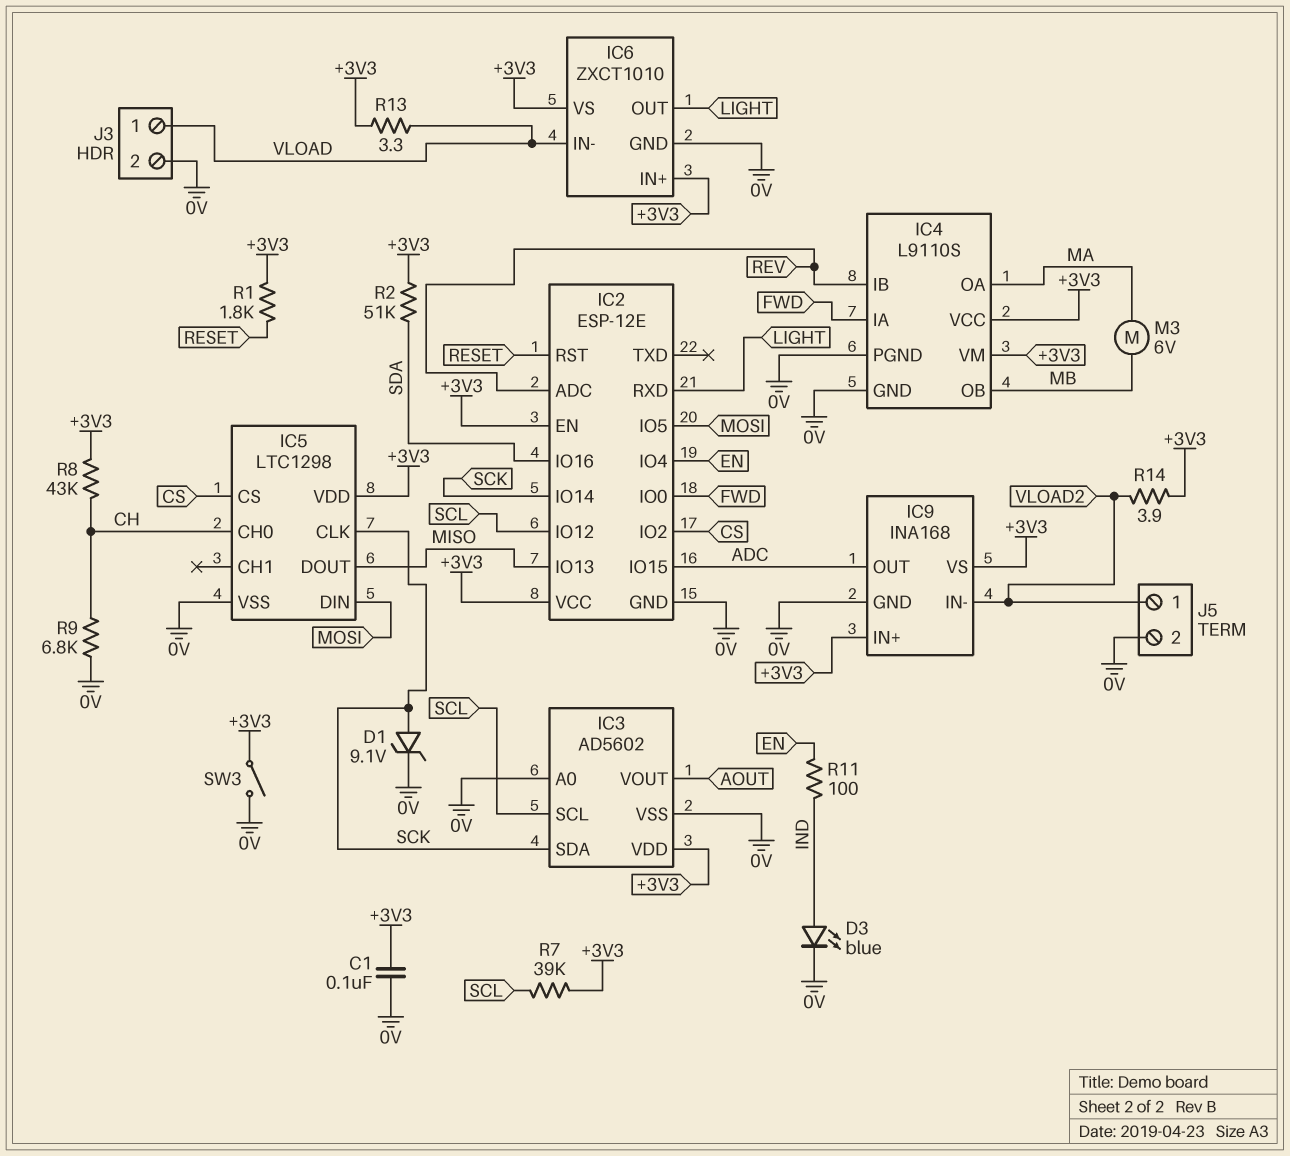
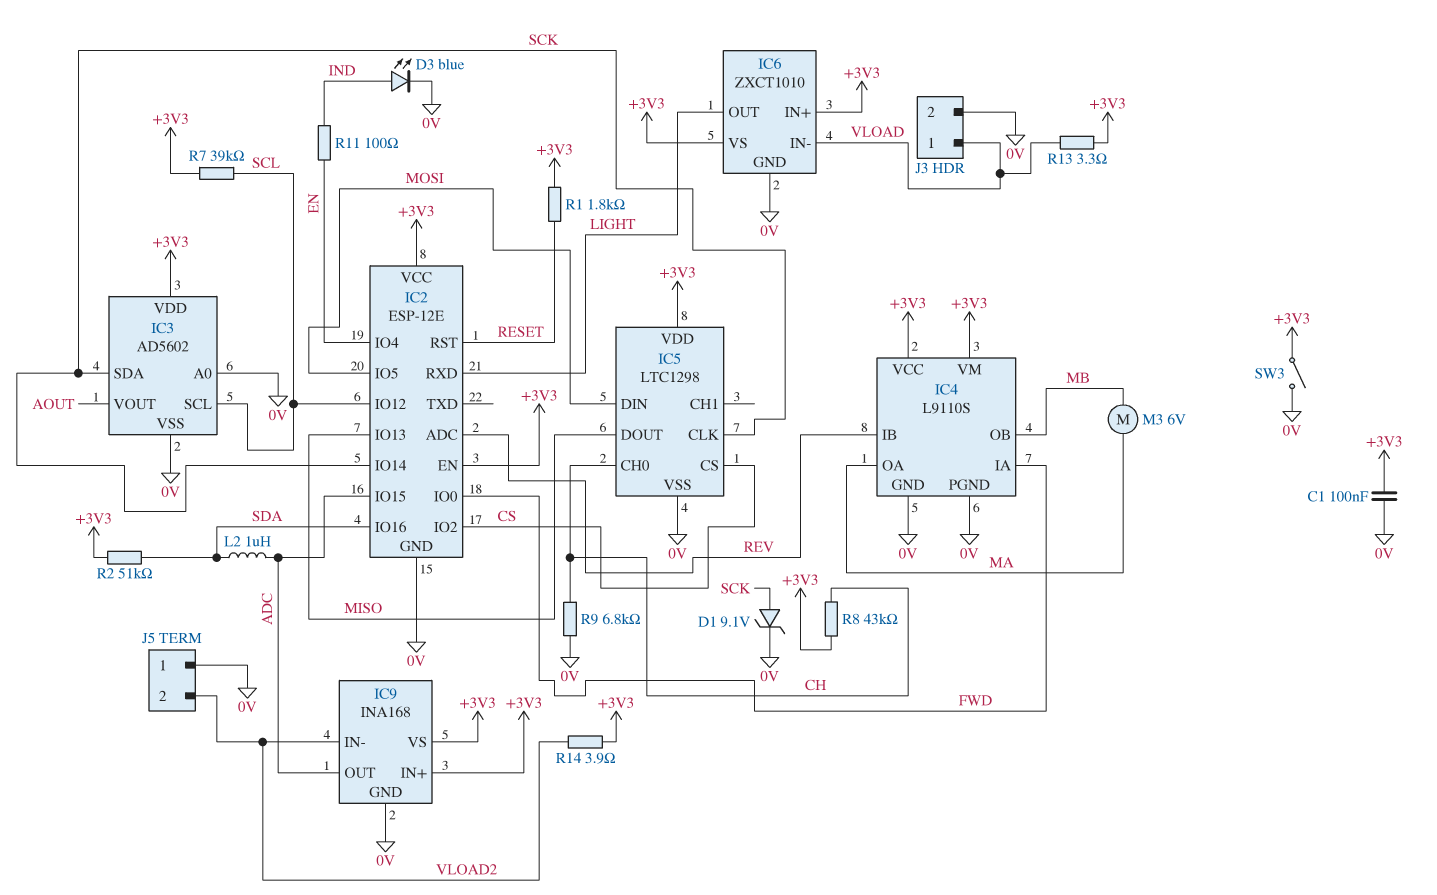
J5 pin 1: VLOAD2 -> 0V
J5 pin 2: 0V -> VLOAD2
L2: none -> 1uH (ADC, SDA)

